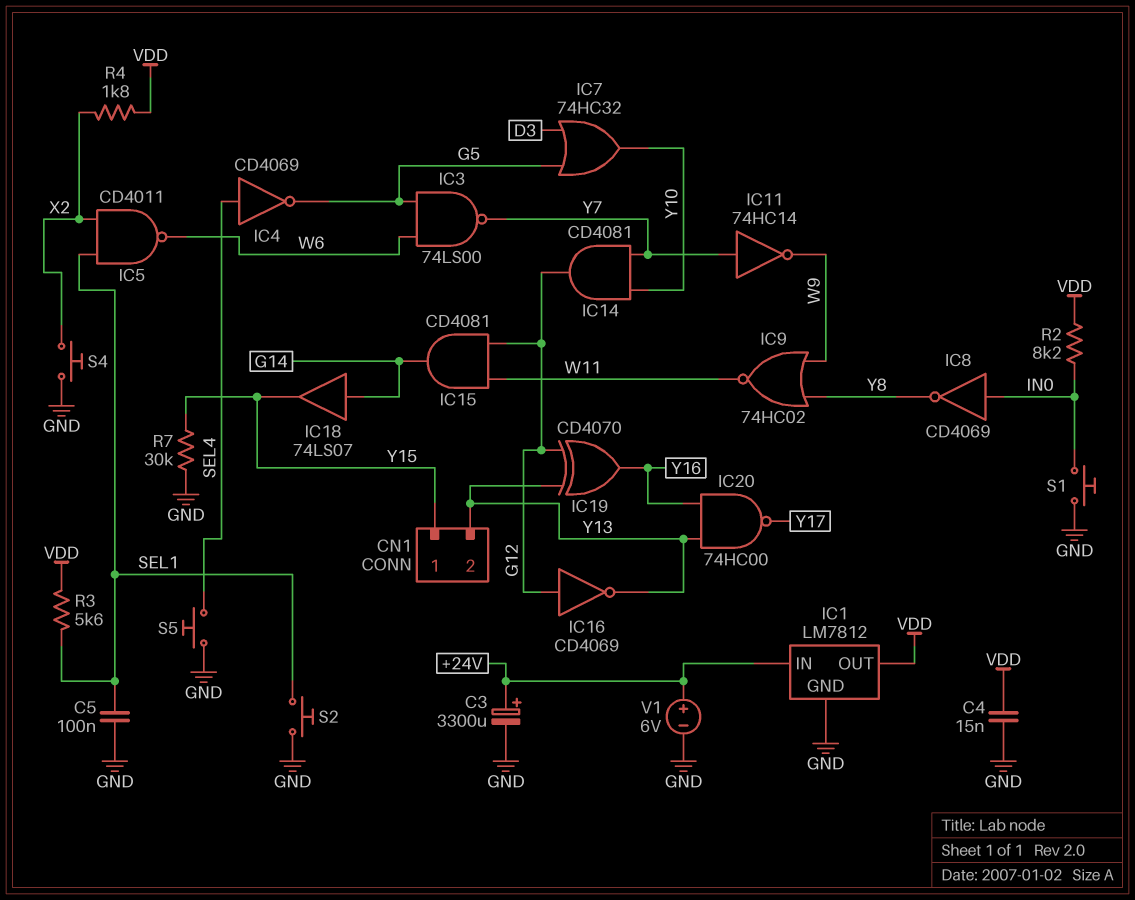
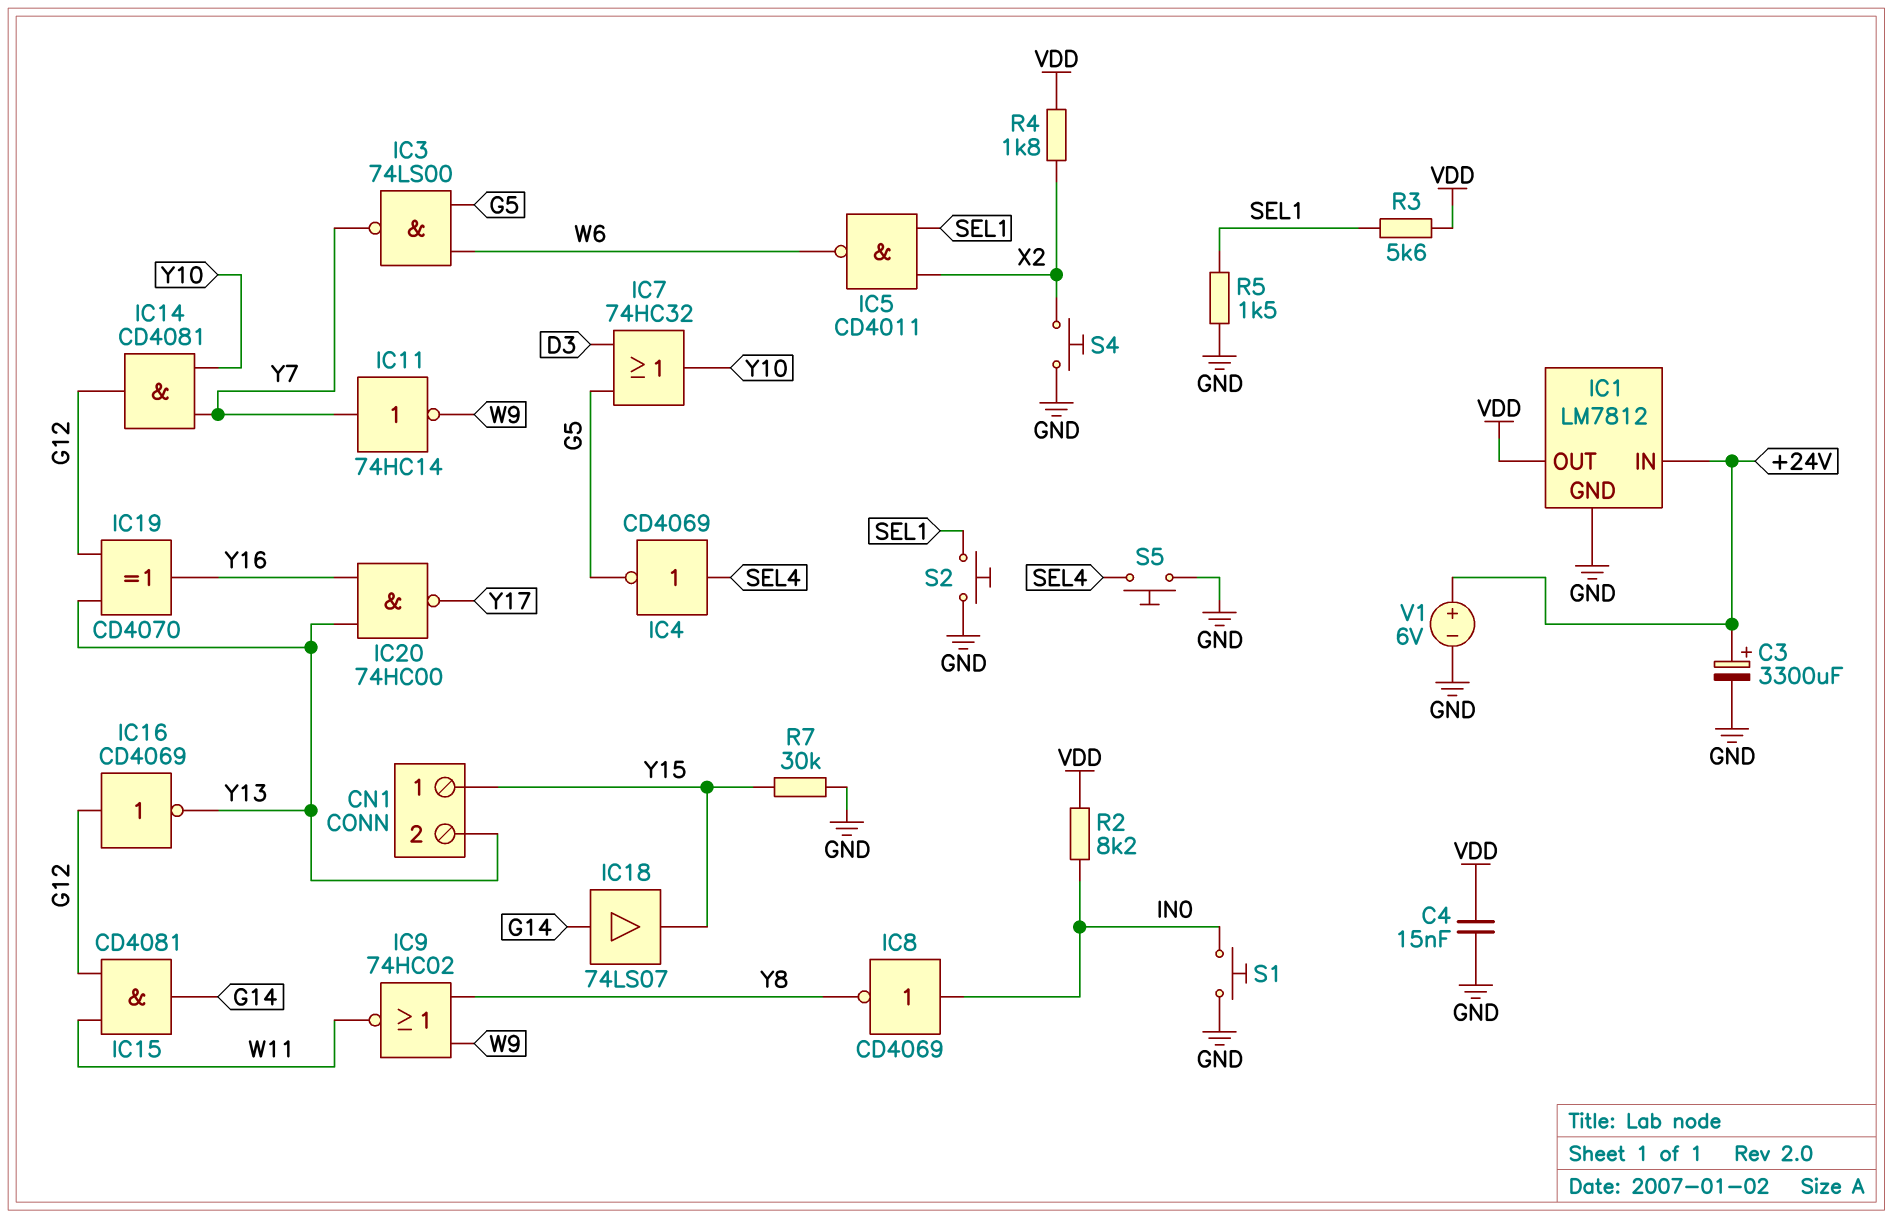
C5: 100nF (GND, SEL1) -> none
R5: none -> 1.5k (GND, SEL1)

